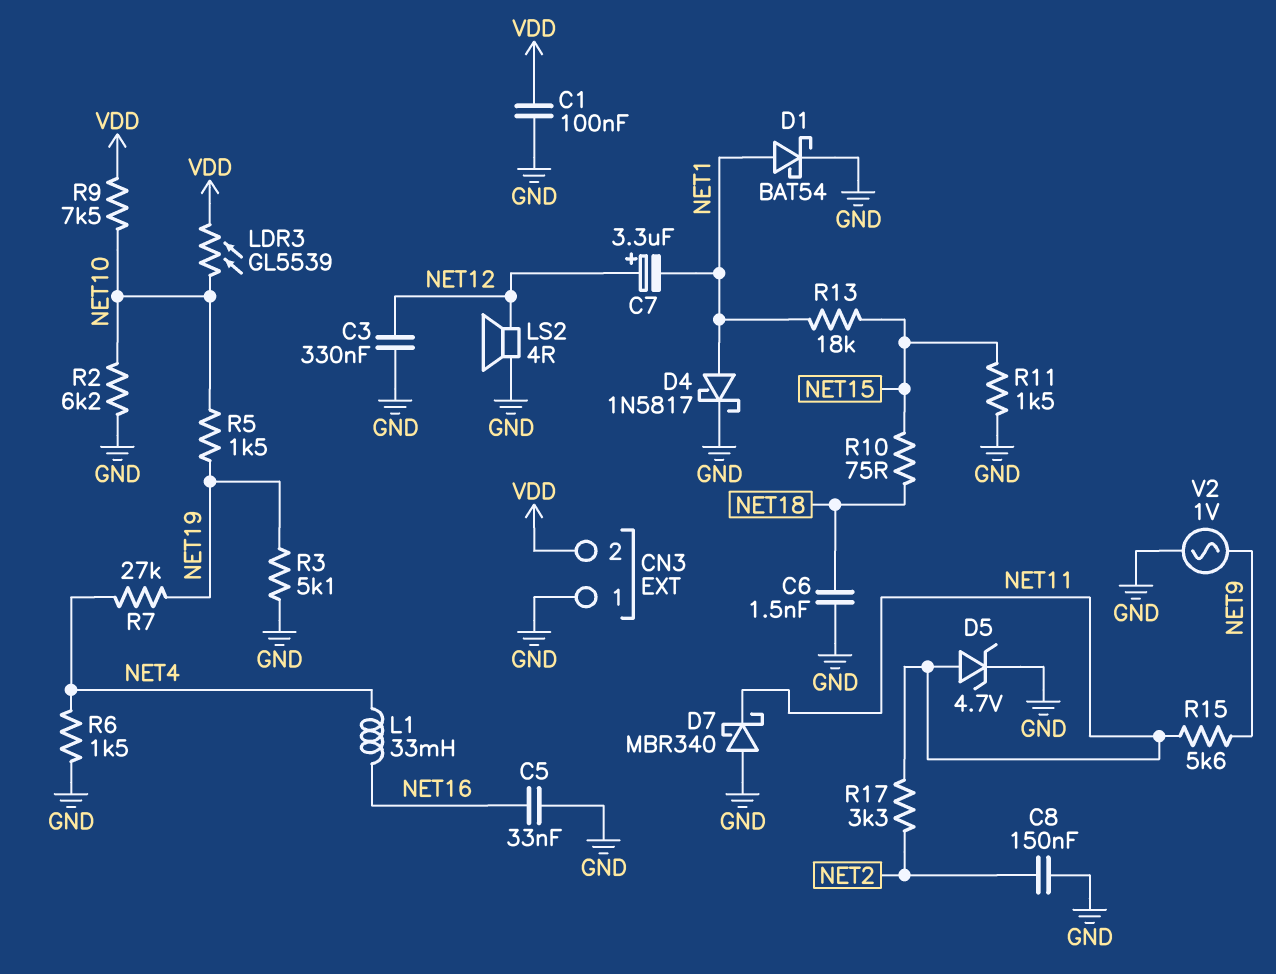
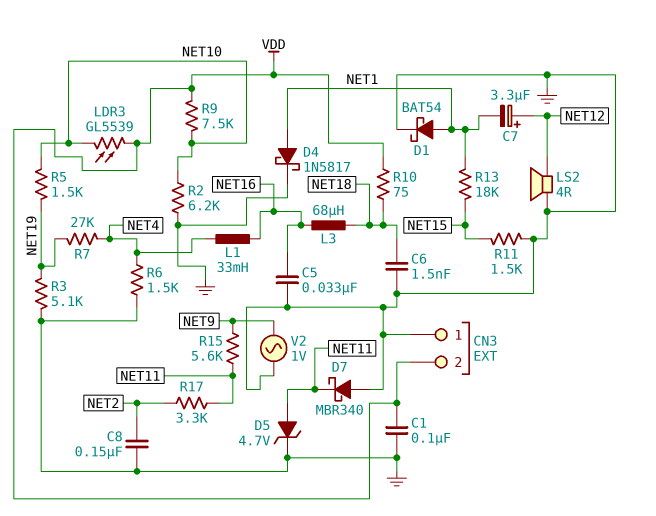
C3: 330nF (GND, NET12) -> none
L3: none -> 68uH (NET16, NET18)
R10: 75 (NET15, NET18) -> 75 (NET18, VDD)

